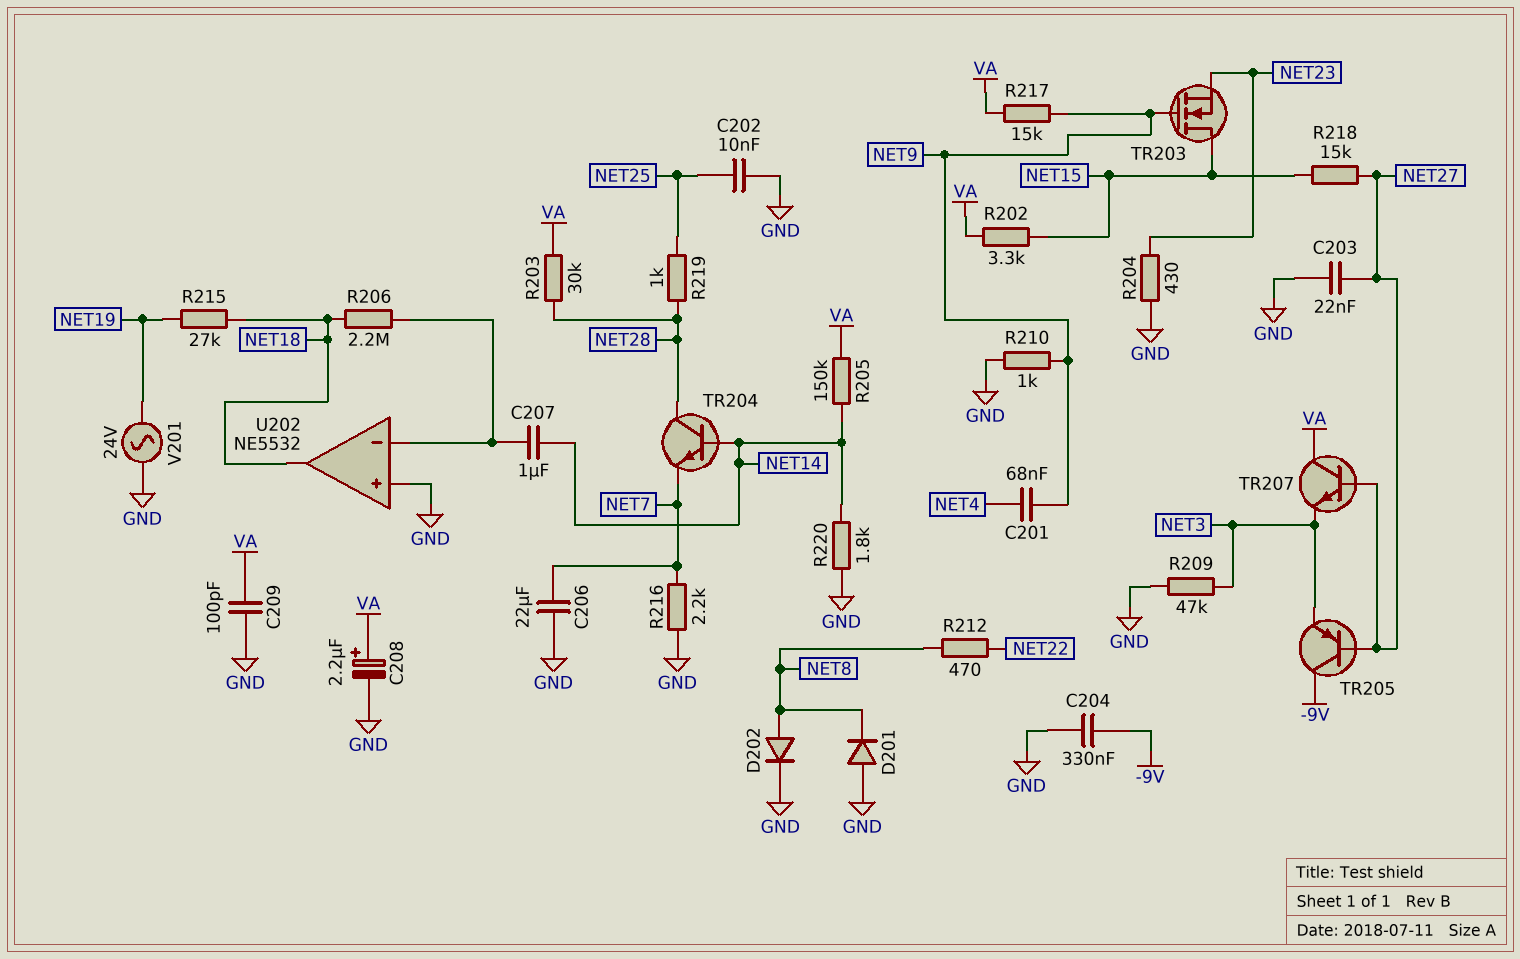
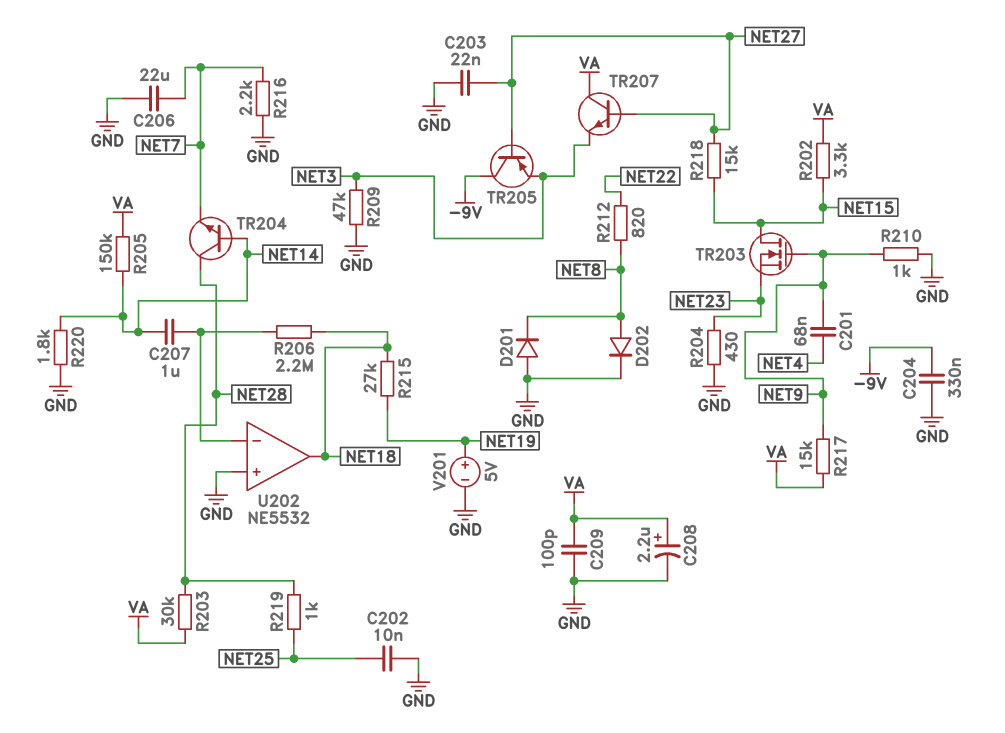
R212: 470 (NET8, NET22) -> 820 (NET8, NET22)
V201: AC 24V (GND, NET19) -> 5V (plus NET19, minus GND)

